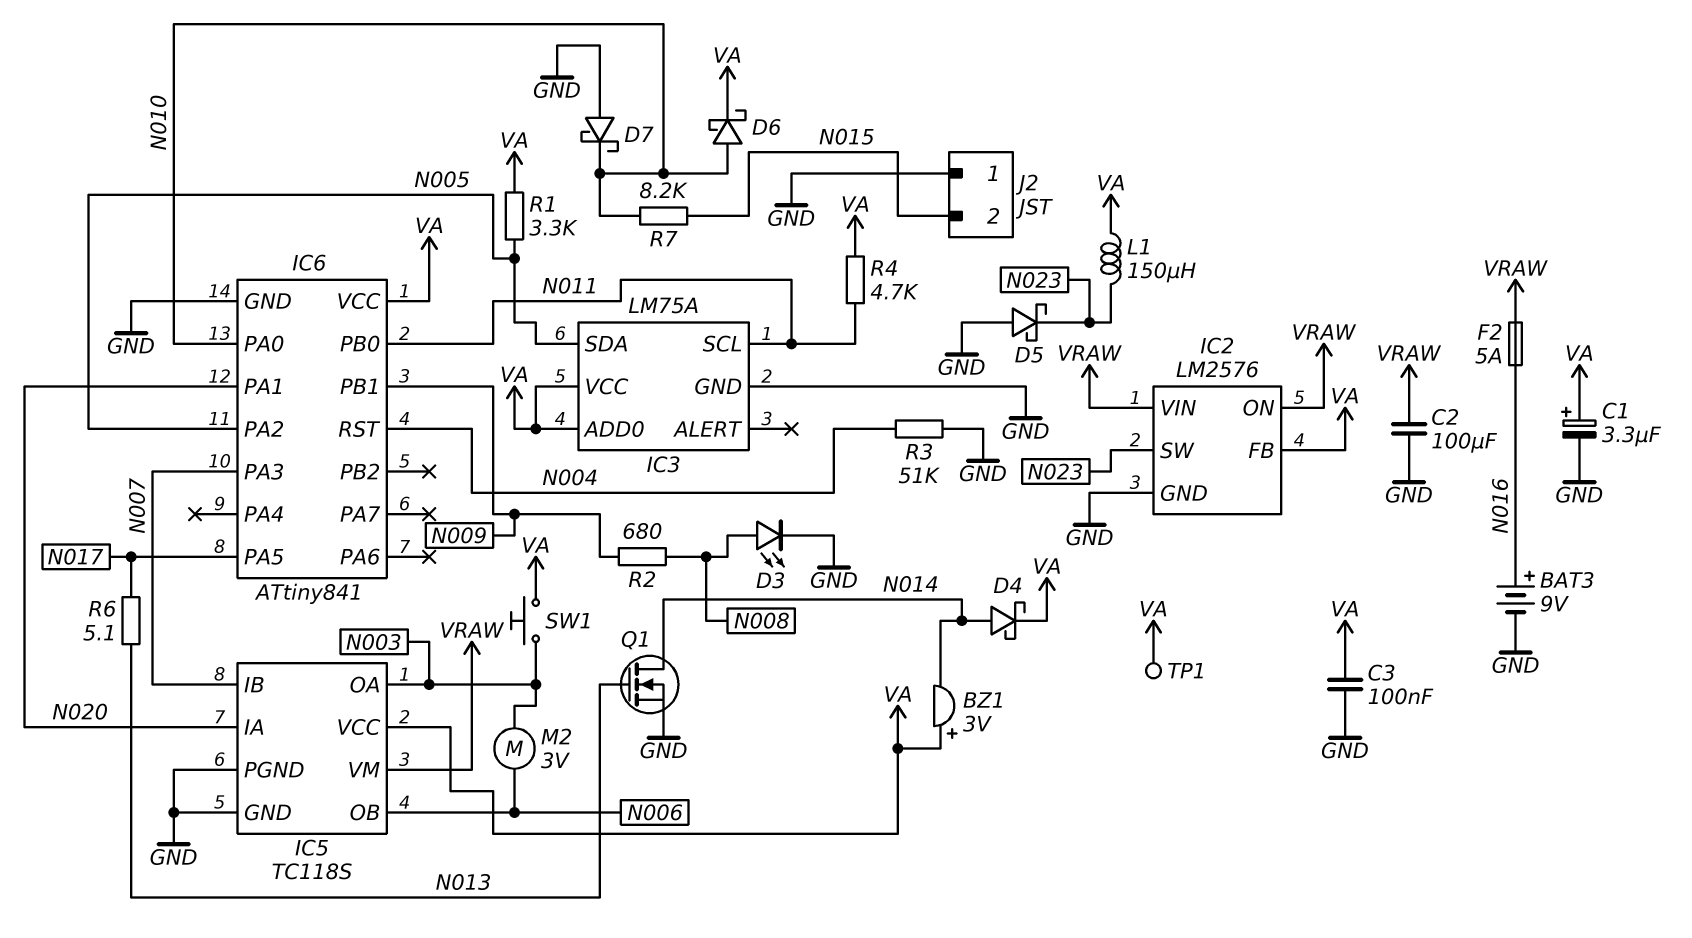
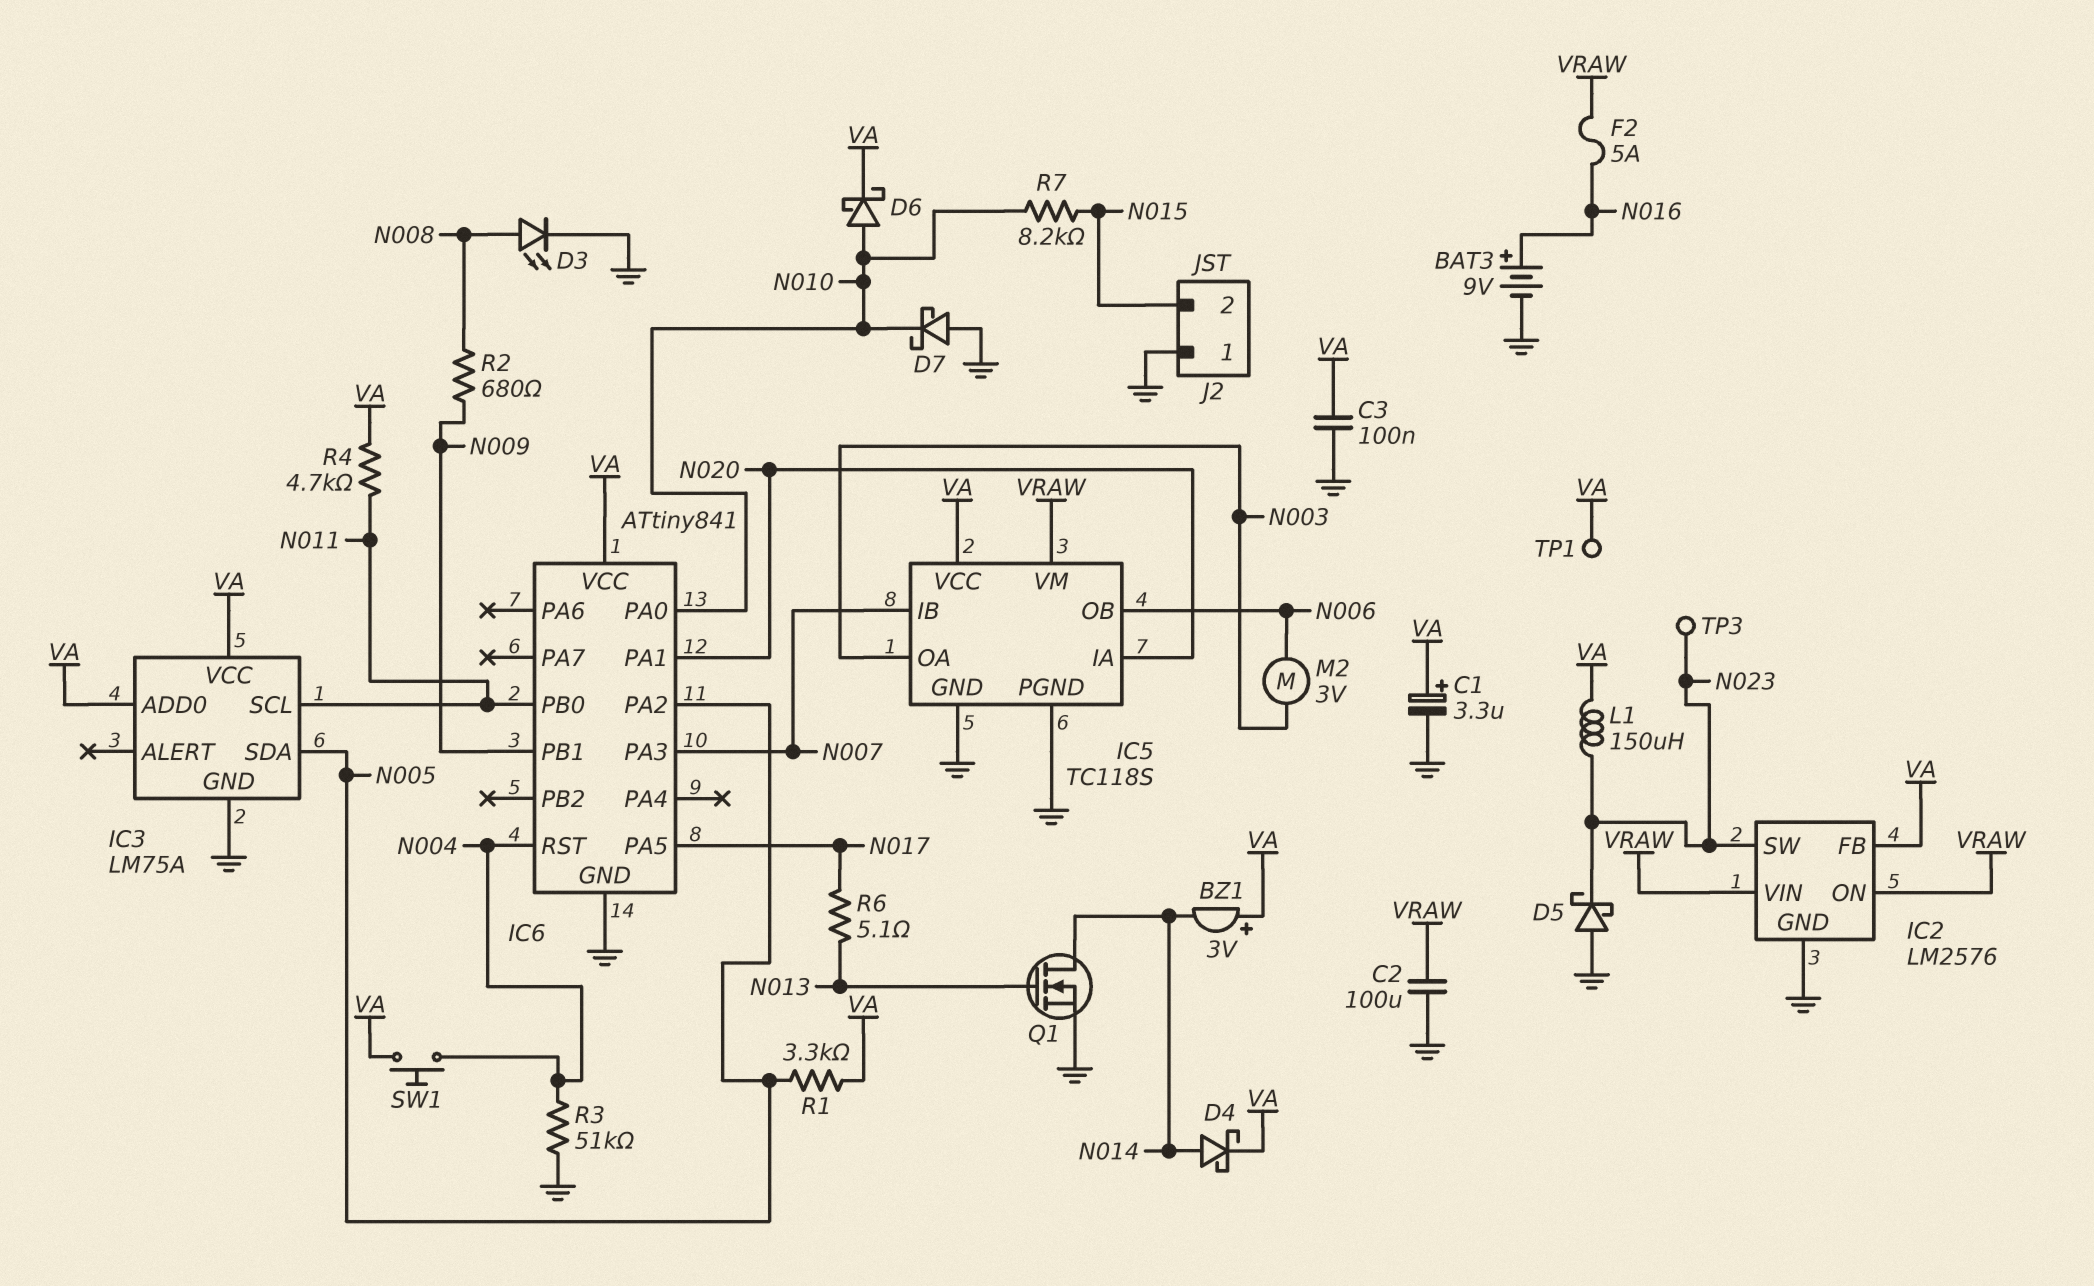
SW1: button (N003, VA) -> button (N004, VA)
TP3: none -> test point (N023)

